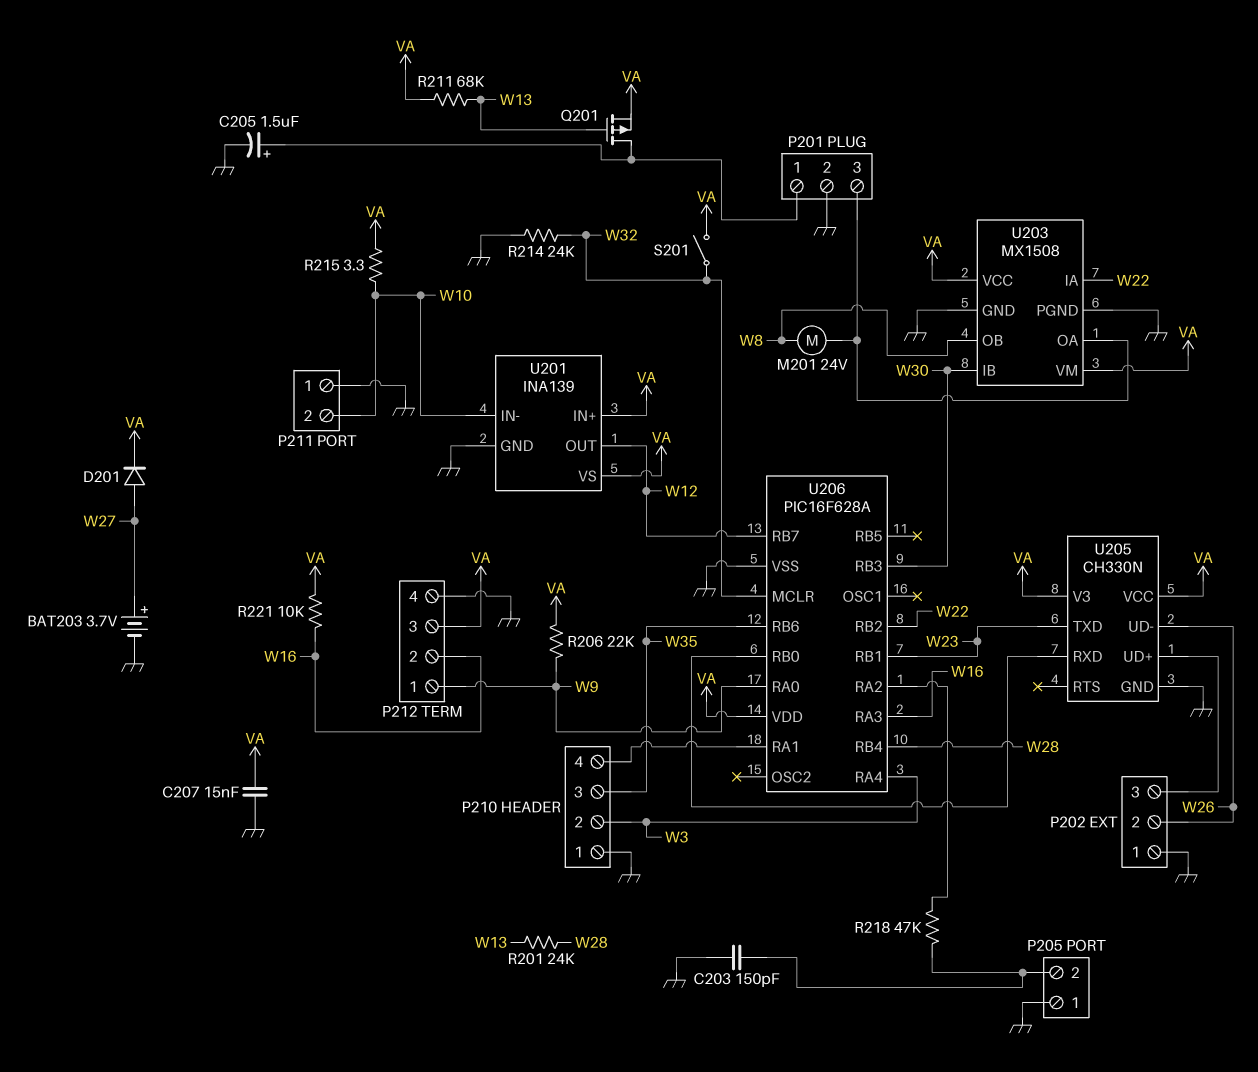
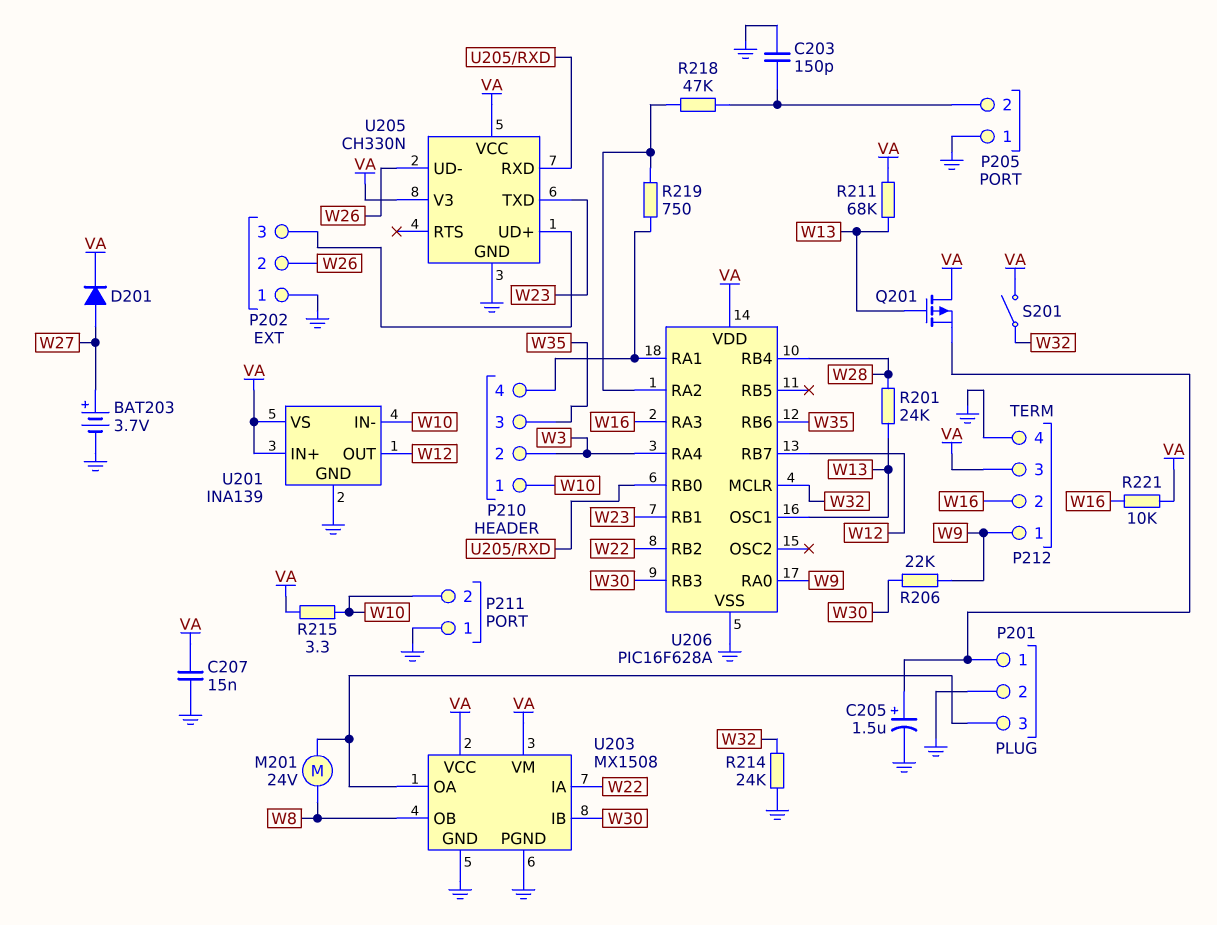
P210 pin 1: GND -> W10
Q201: PMOS (G W13, D P201/1, S VA) -> PMOS (G W13, D VA, S P201/1)
R206: 22k (VA, W9) -> 22k (W9, W30)
R219: none -> 750 (P210/4, U206/RA2)
U206 pin OSC1: none -> W13

